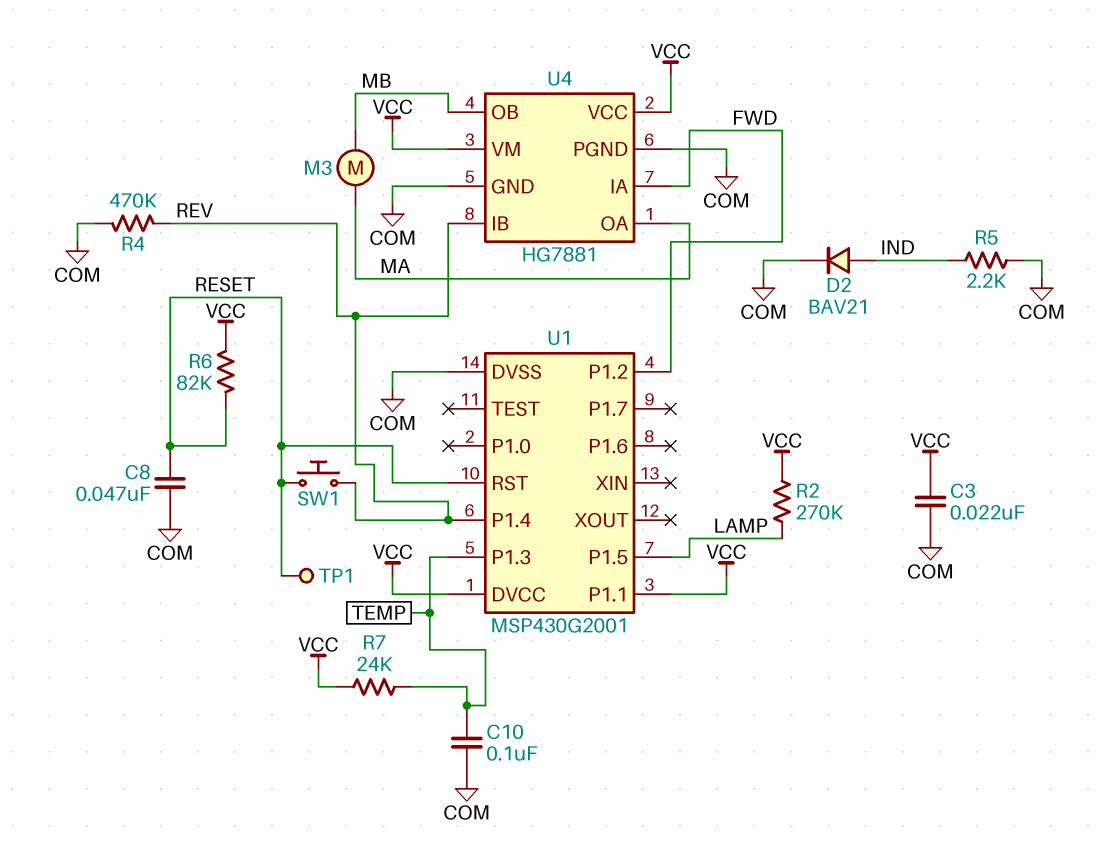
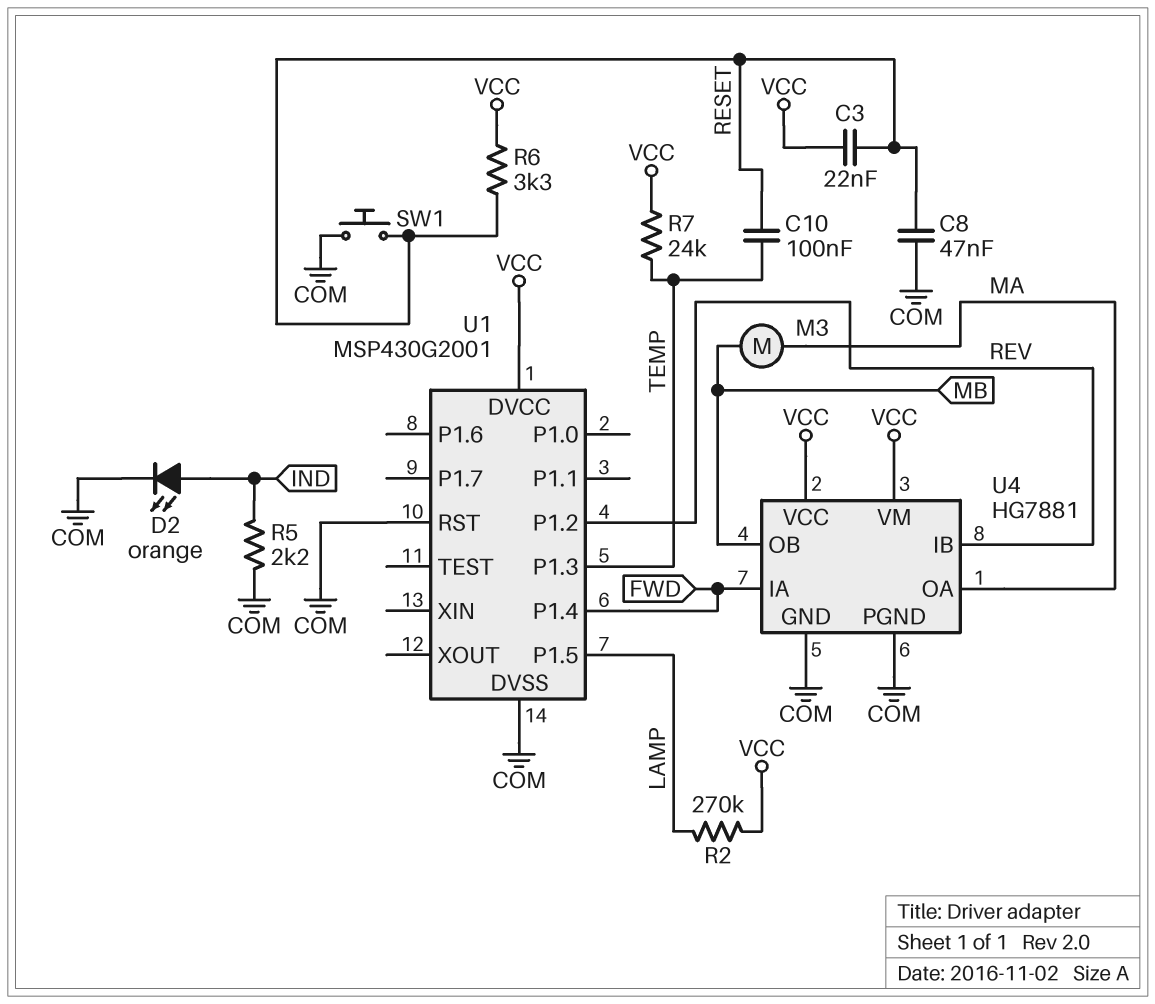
C3: 22nF (COM, VCC) -> 22nF (RESET, VCC)
C10: 100nF (COM, TEMP) -> 100nF (RESET, TEMP)
D2: diode BAV21 (A IND, K COM) -> LED orange (A IND, K COM)
R4: 470k (COM, REV) -> none
R6: 82k (RESET, VCC) -> 3.3k (RESET, VCC)
SW1: button (RESET, REV) -> button (COM, RESET)
TP1: test point (RESET) -> none
U1 pin P1.1: VCC -> none
U1 pin P1.2: FWD -> REV
U1 pin P1.4: REV -> FWD
U1 pin RST: RESET -> COM

